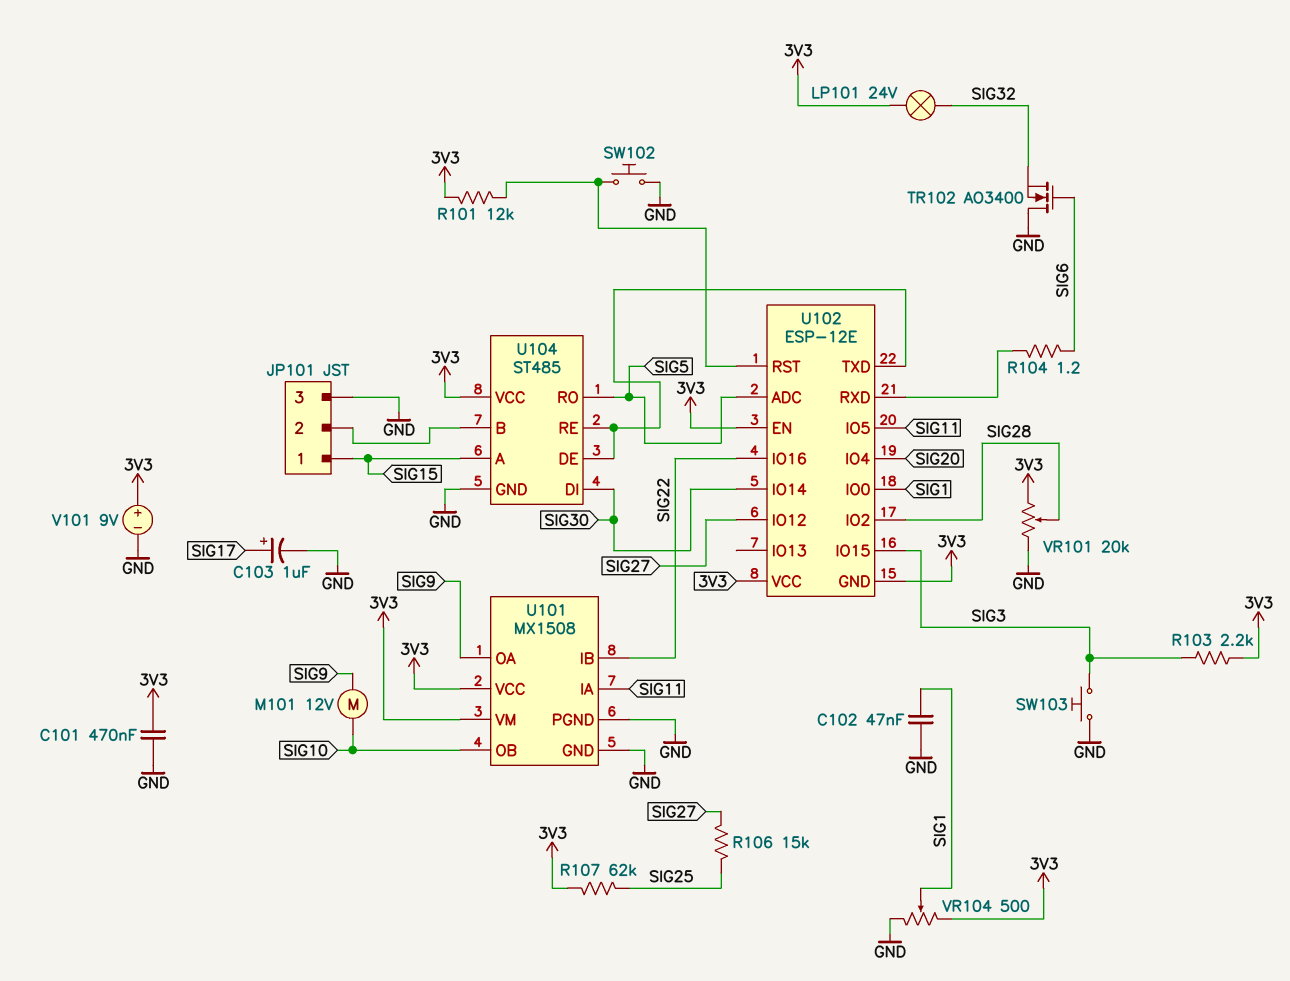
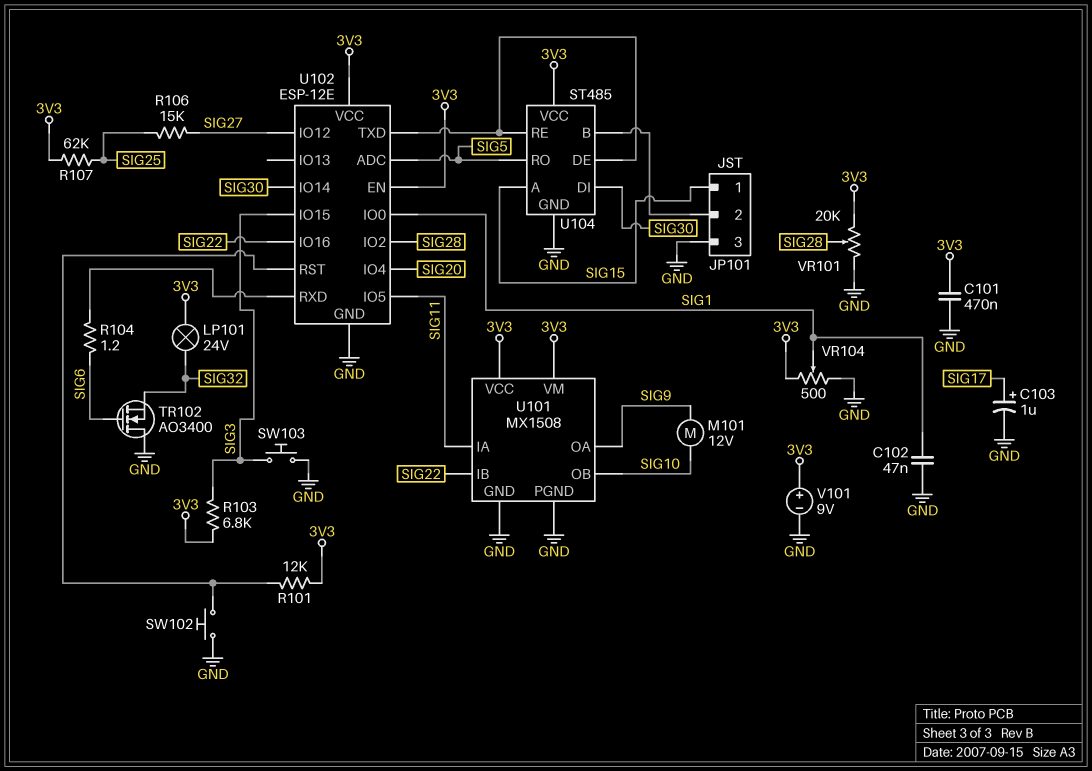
R103: 2.2k (3V3, SIG3) -> 6.8k (3V3, SIG3)
U102 pin GND: 3V3 -> GND

